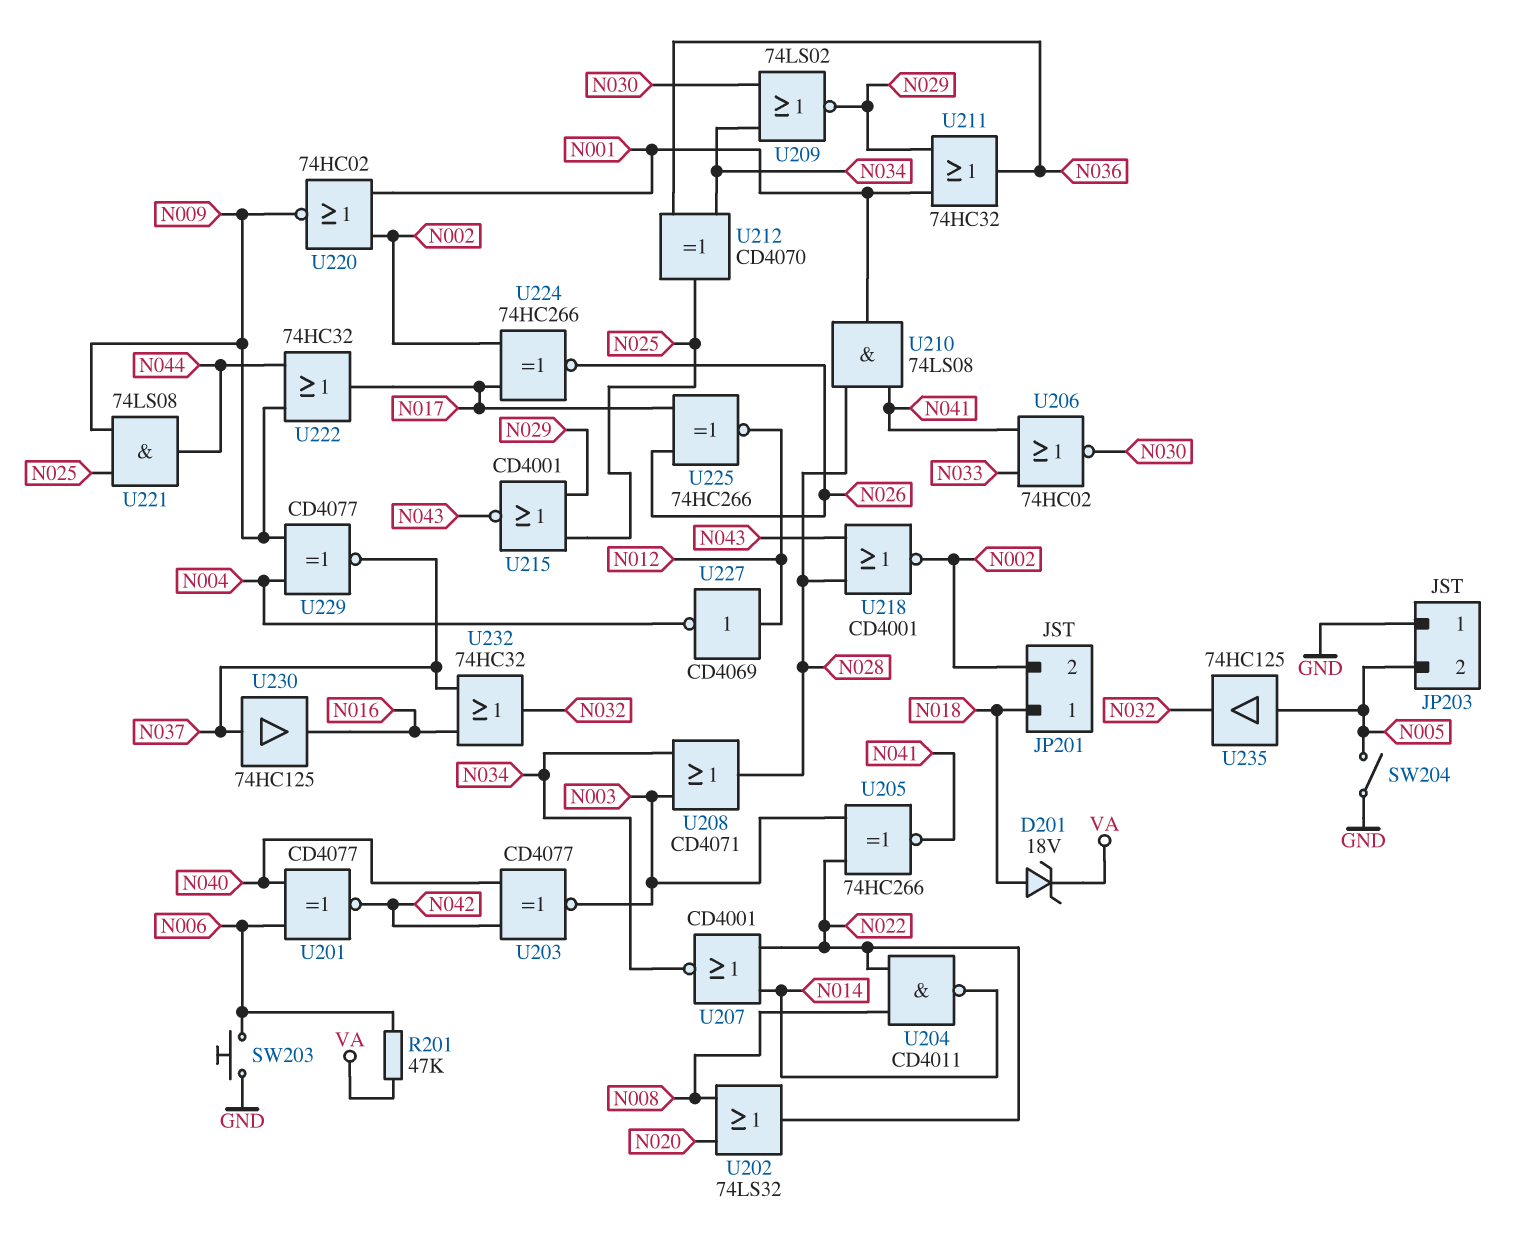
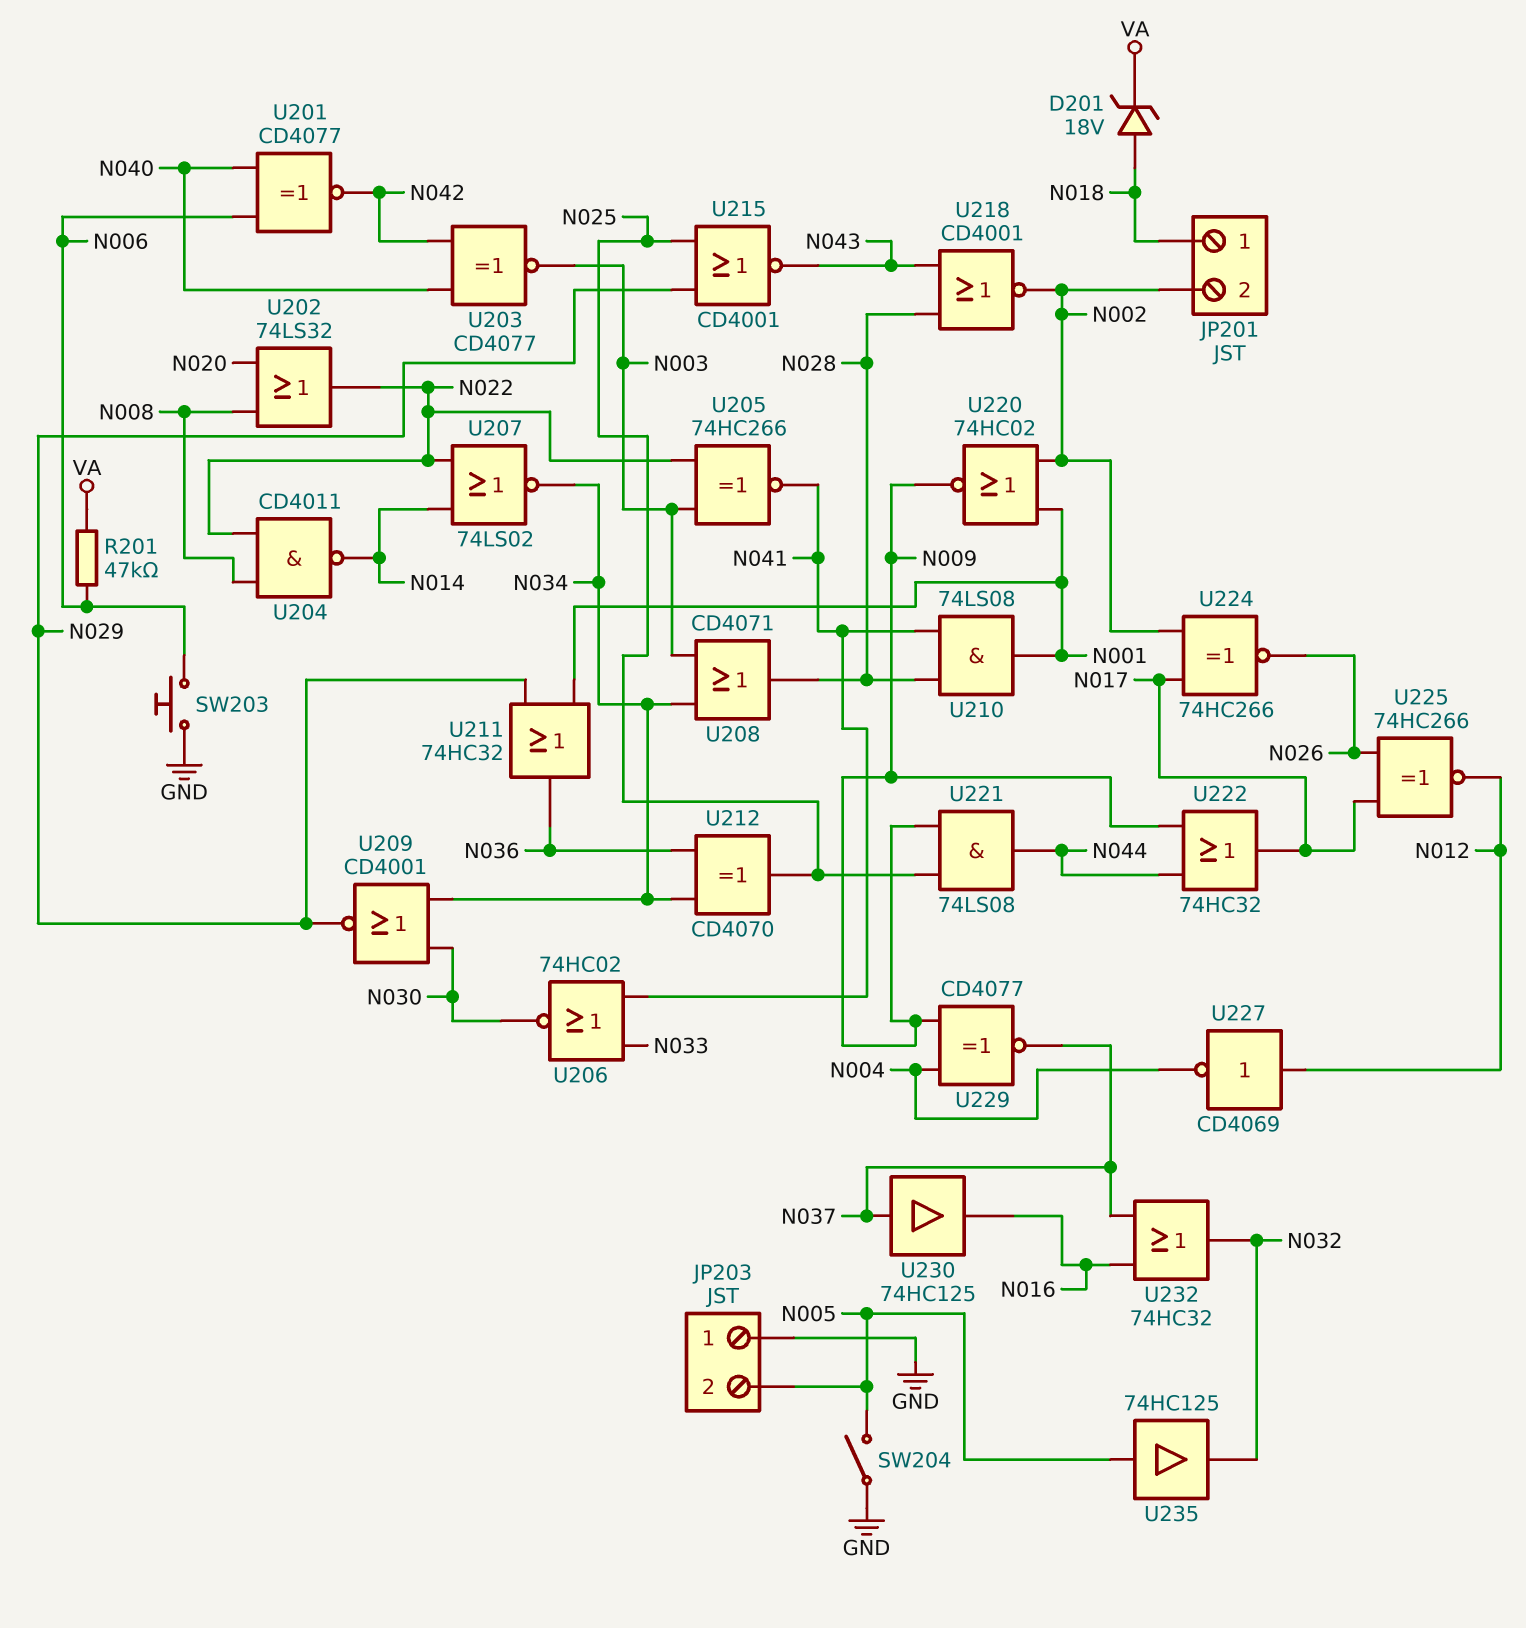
U207: NOR CD4001 (in N014, in N022, out N034) -> NOR 74LS02 (in N014, in N022, out N034)
U209: NOR 74LS02 (in N030, in N034, out N029) -> NOR CD4001 (in N030, in N034, out N029)

